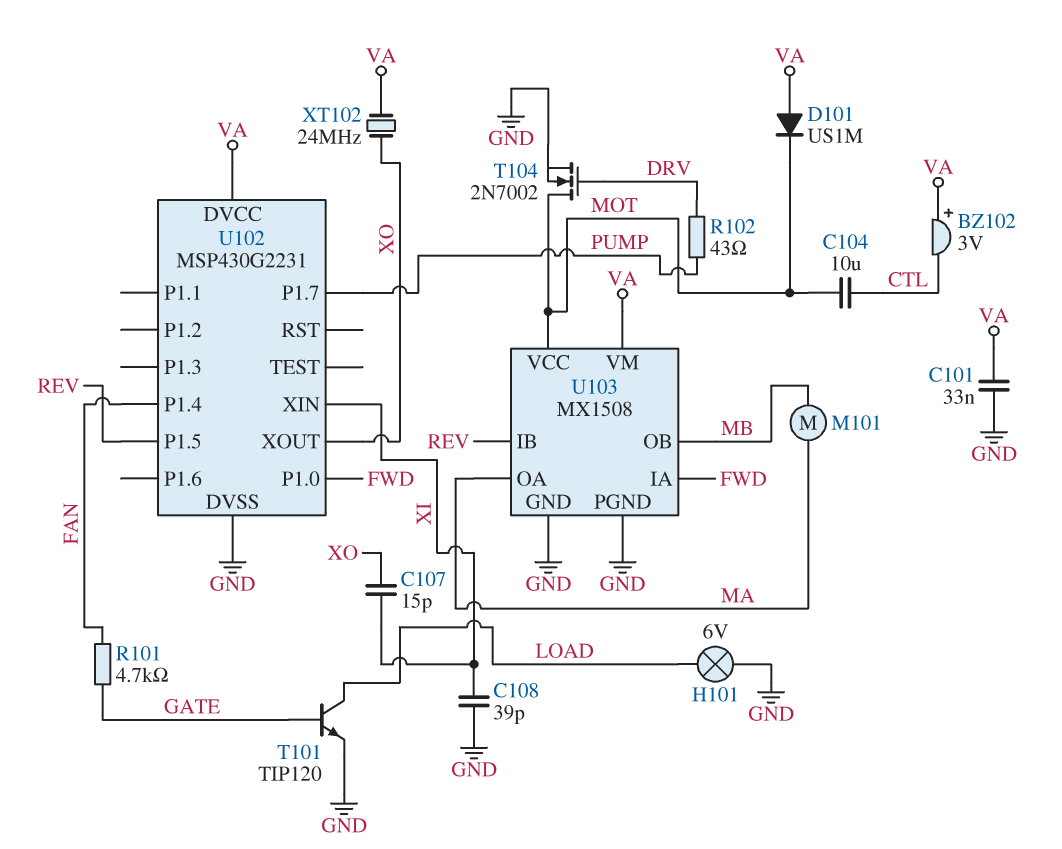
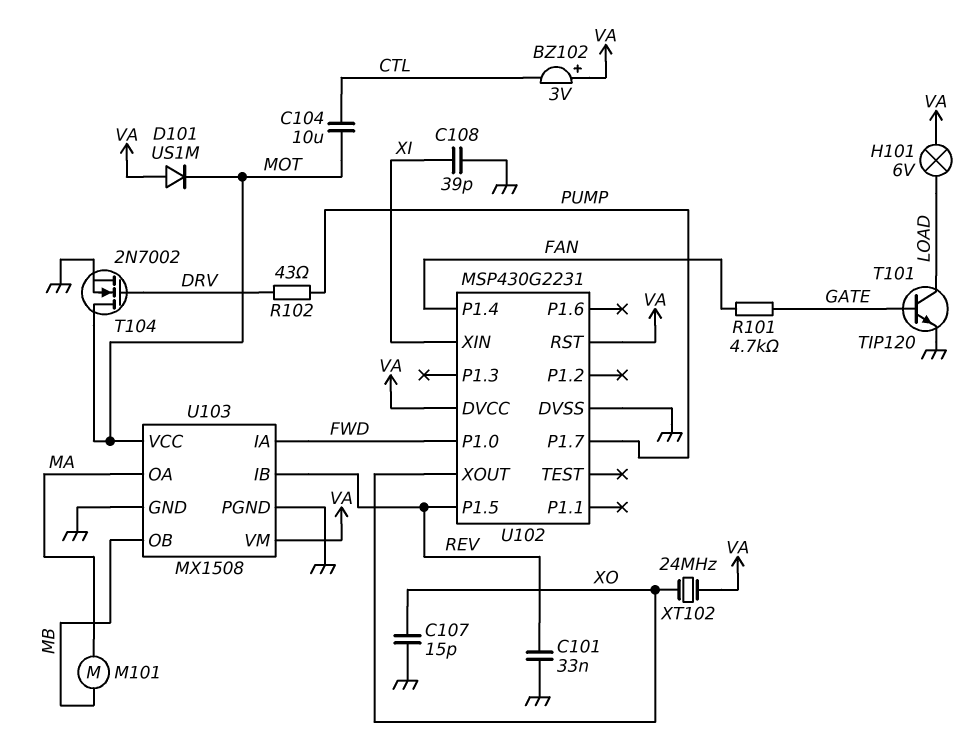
C101: 33nF (GND, VA) -> 33nF (GND, REV)
C107: 15pF (XI, XO) -> 15pF (GND, XO)
H101: lamp 6V (GND, LOAD) -> lamp 6V (LOAD, VA)
U102 pin RST: none -> VA

